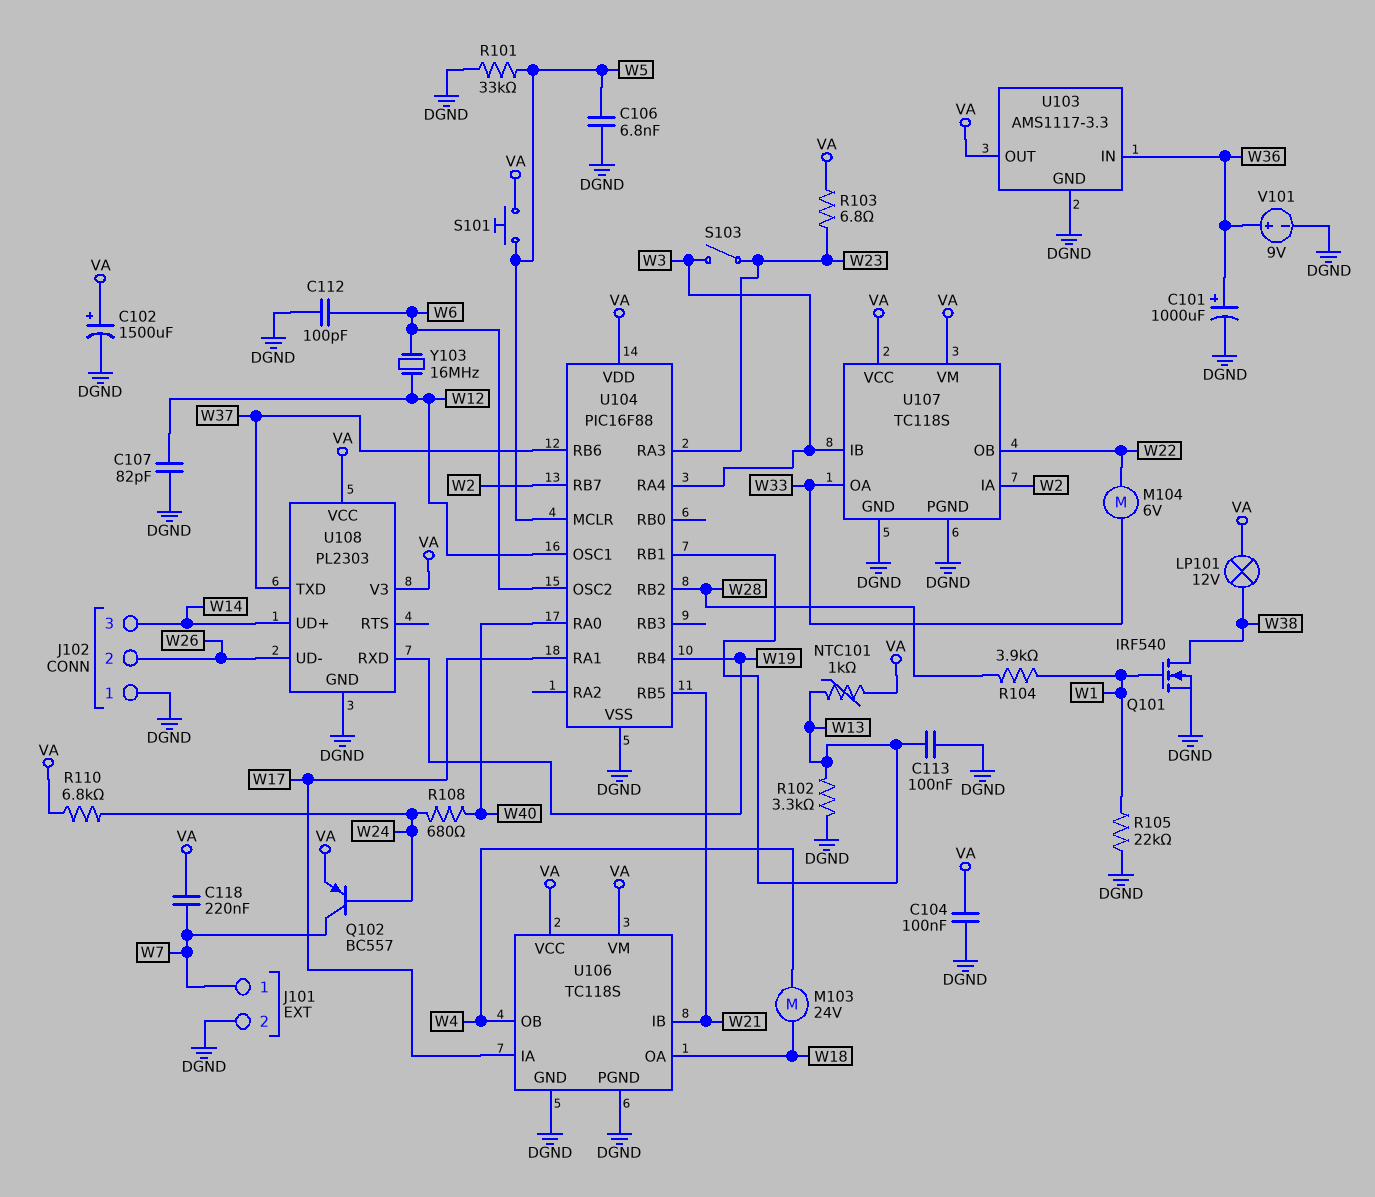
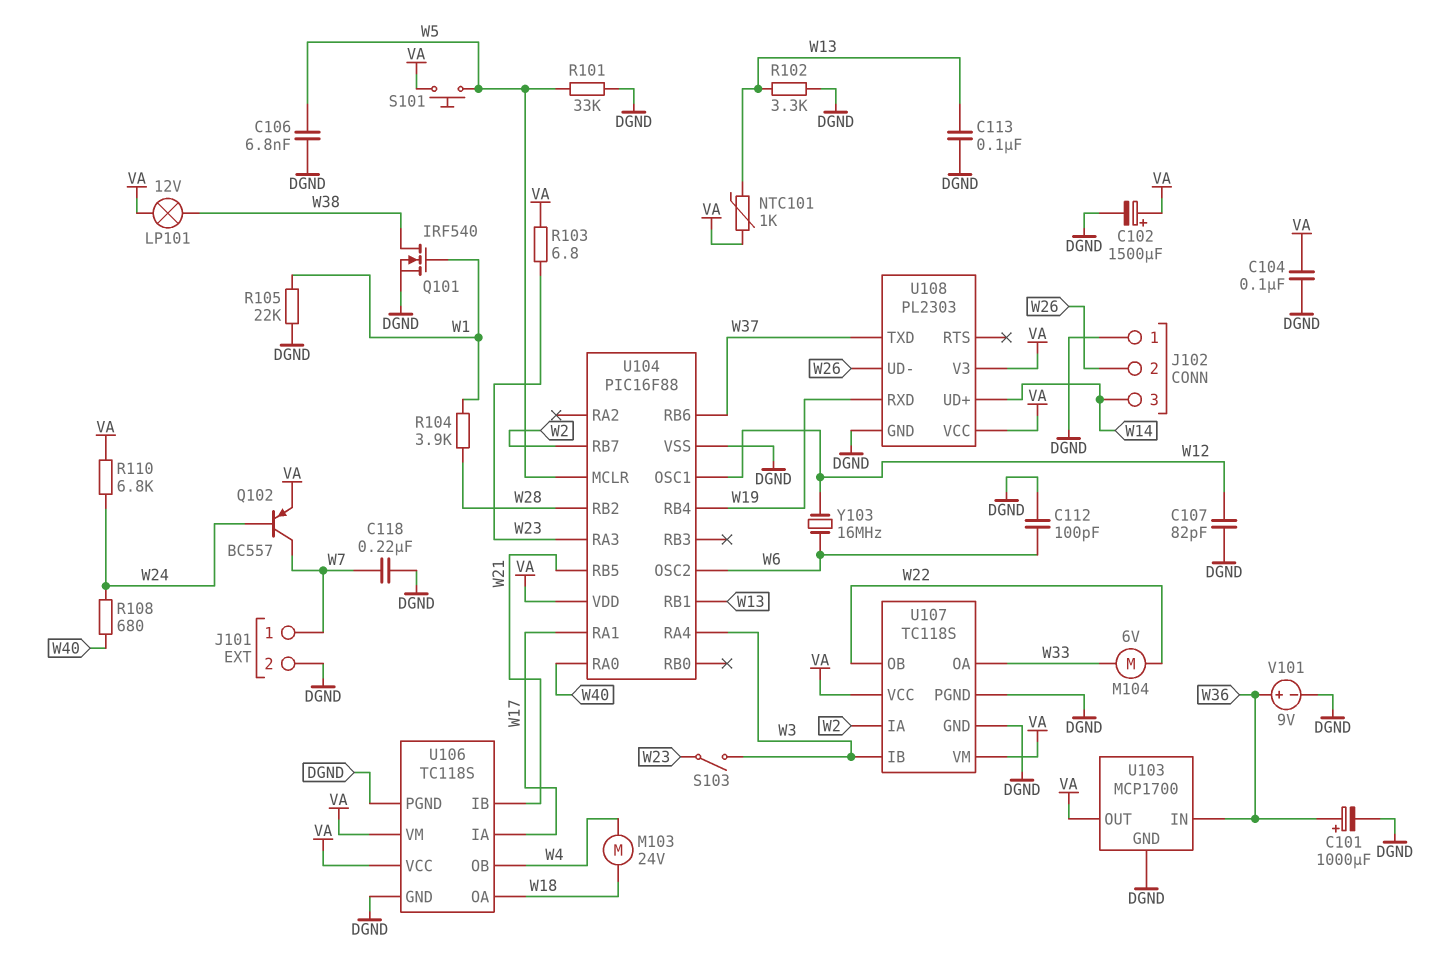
C118: 220nF (VA, W7) -> 220nF (DGND, W7)
U103: AMS1117-3.3 -> MCP1700

